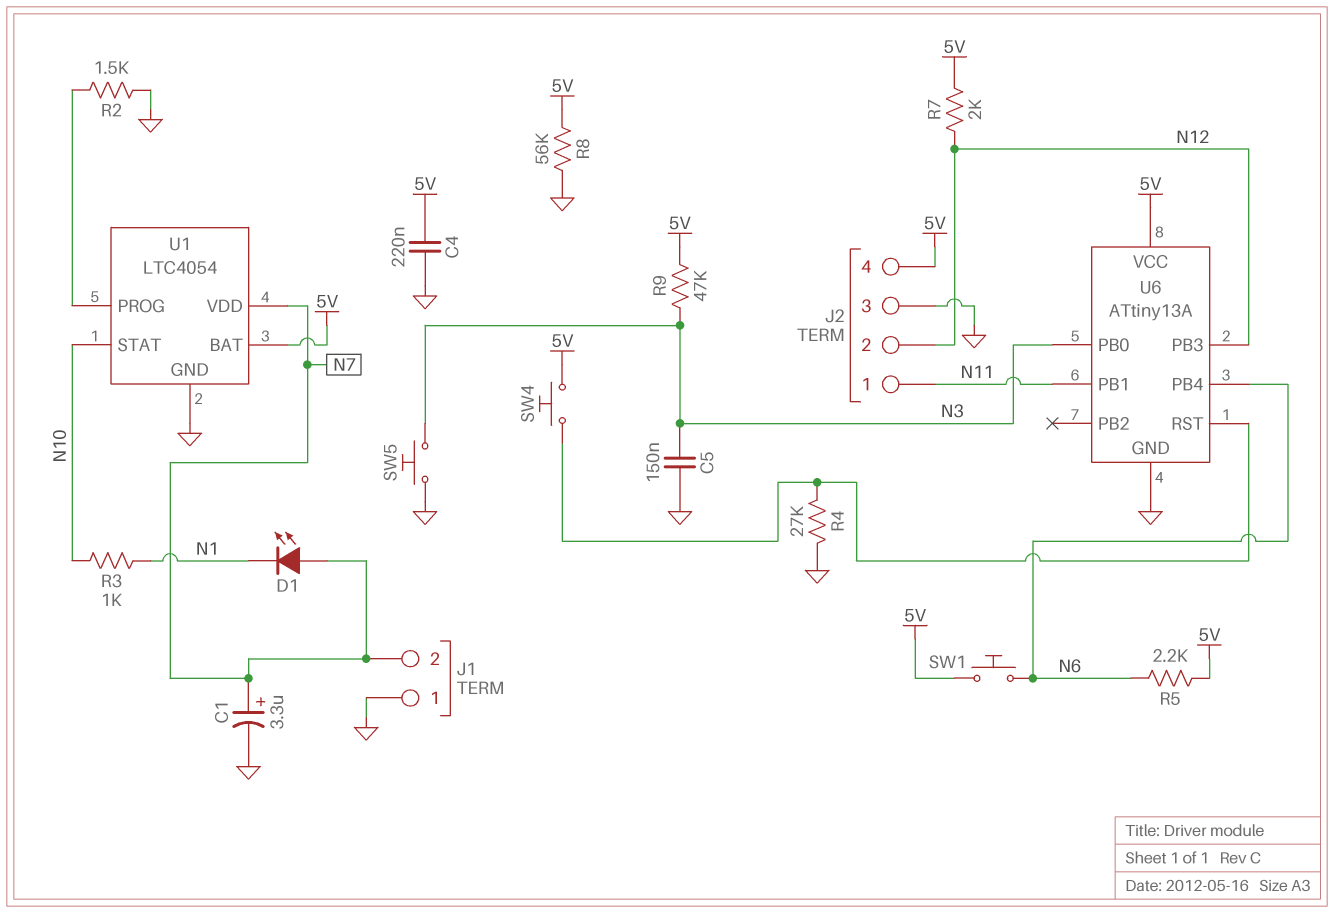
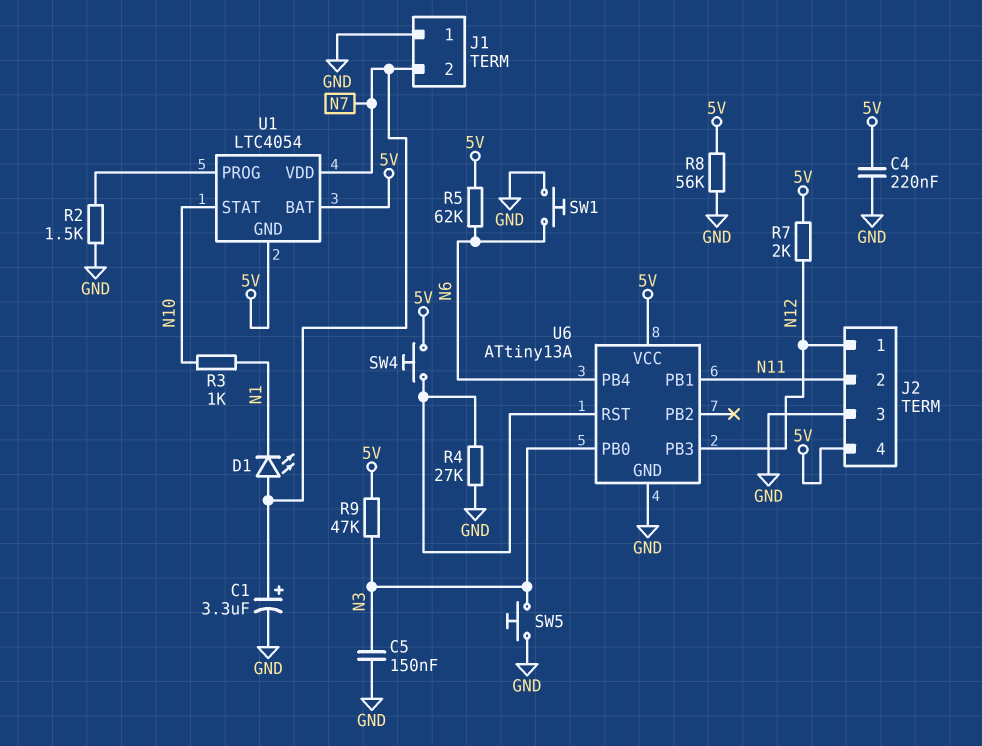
J2 pin 1: N11 -> N12
J2 pin 2: N12 -> N11
R5: 2.2k (5V, N6) -> 62k (5V, N6)
SW1: button (5V, N6) -> button (GND, N6)
U1 pin GND: GND -> 5V

